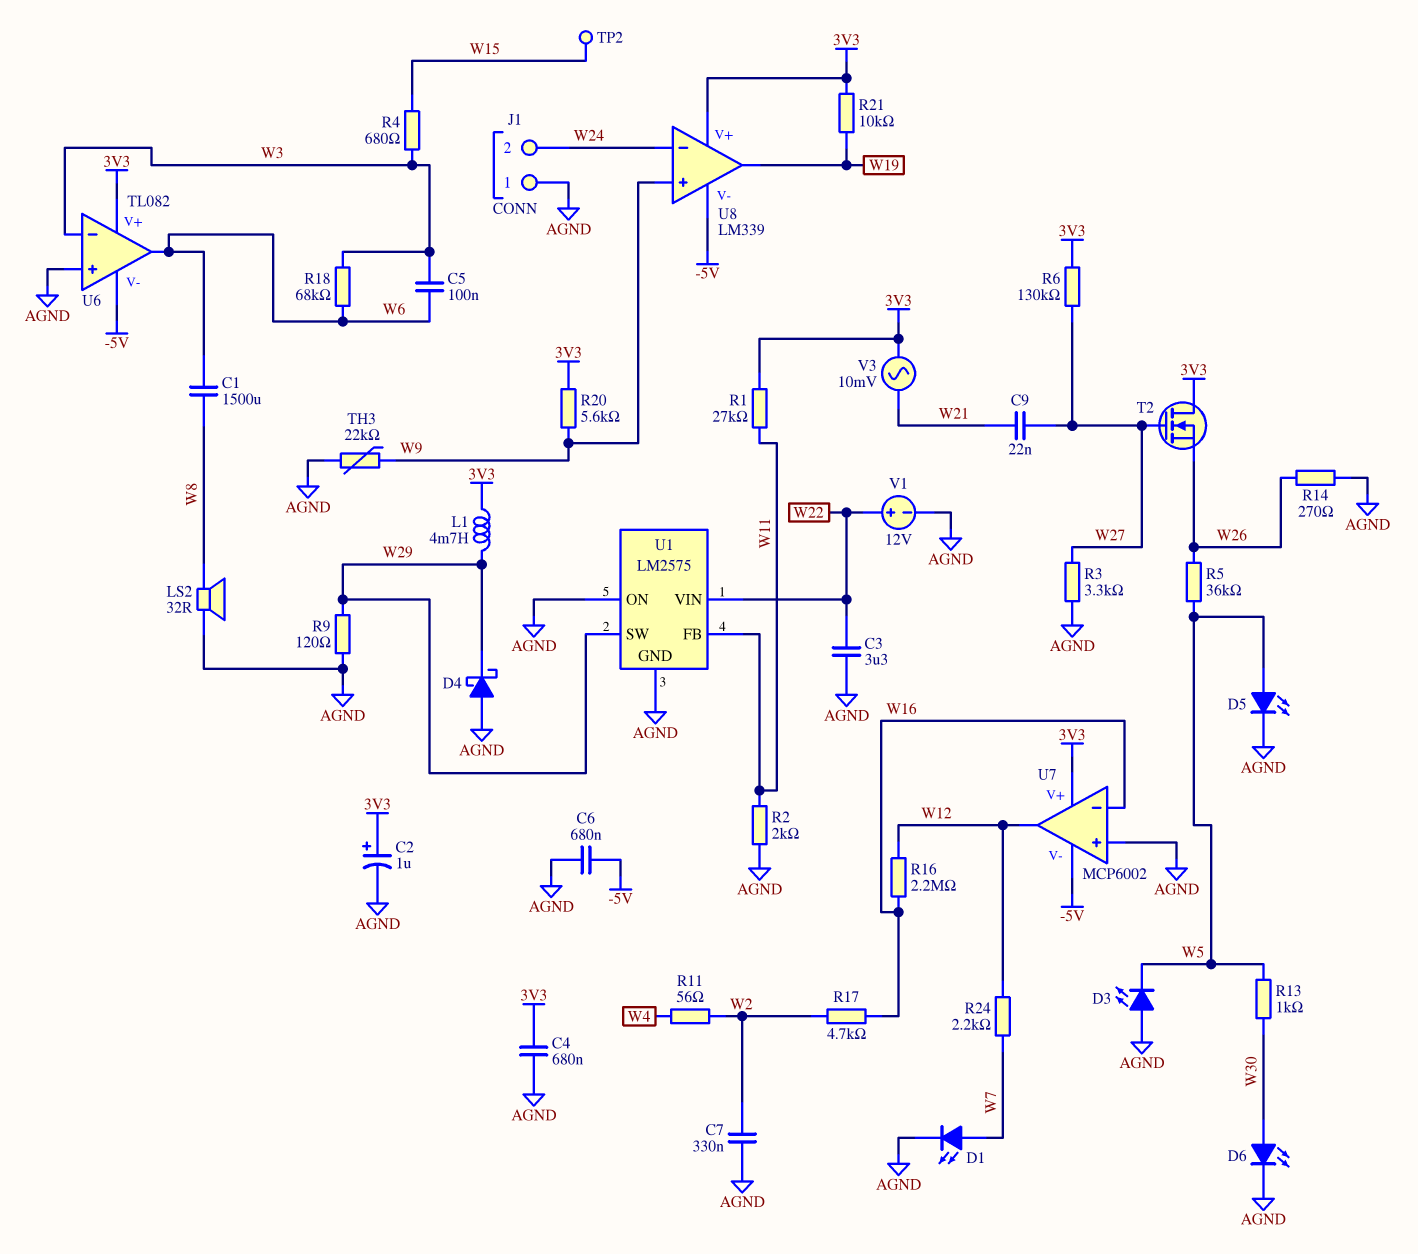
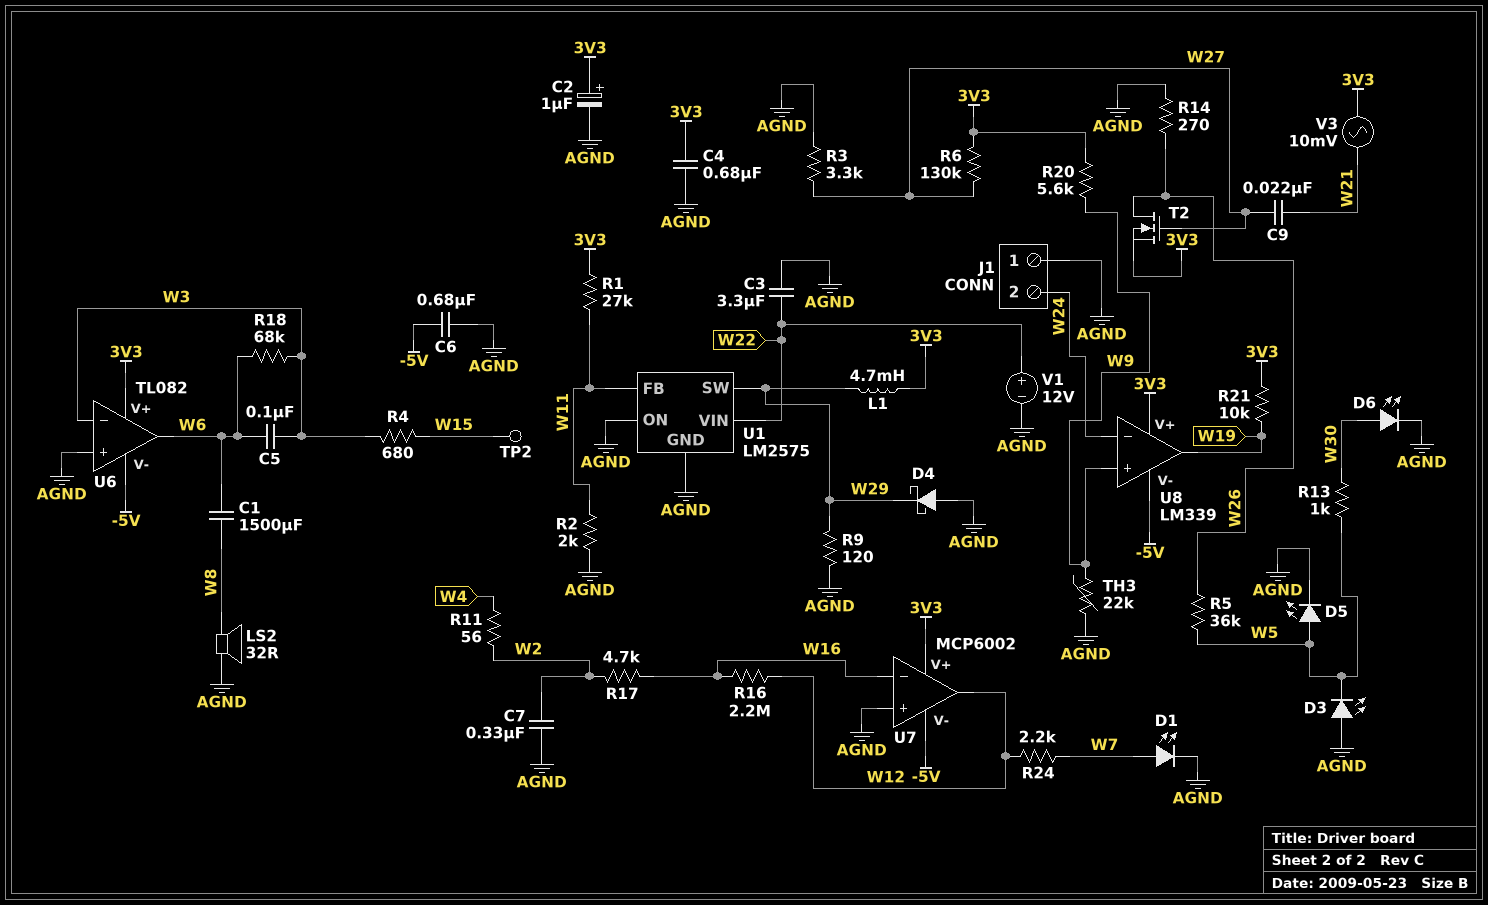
T2: NMOS (G W27, D 3V3, S W26) -> NMOS (G W27, D W26, S 3V3)

